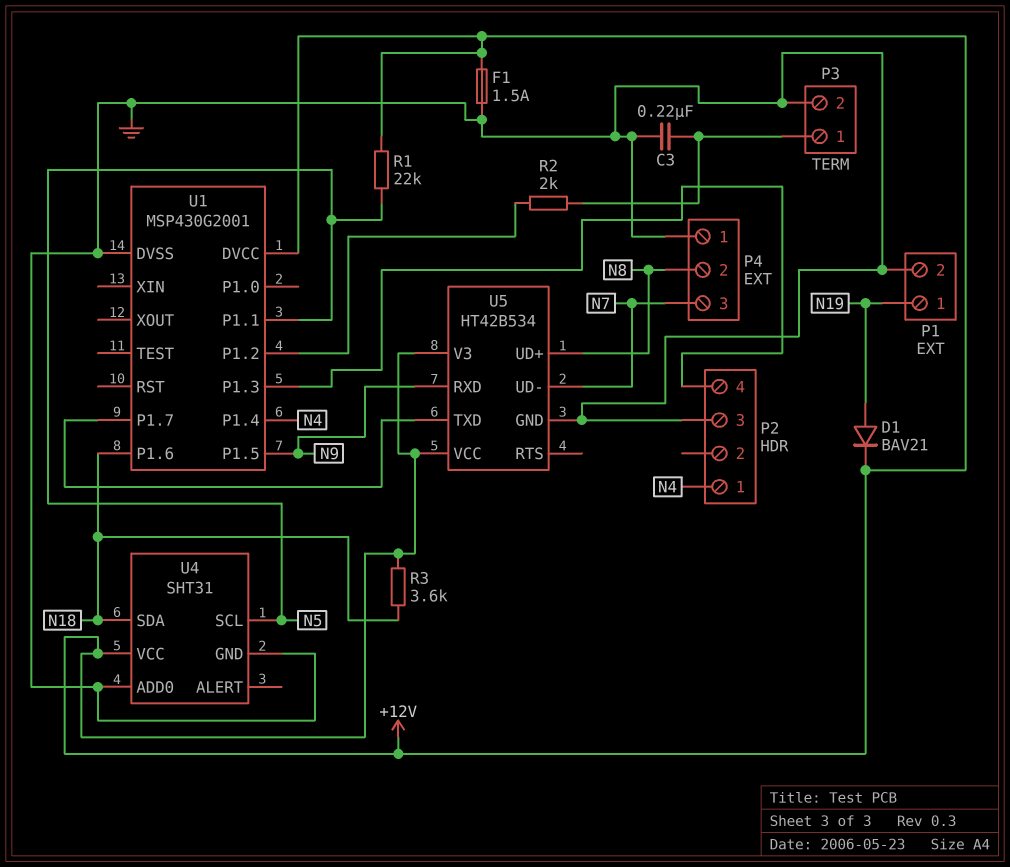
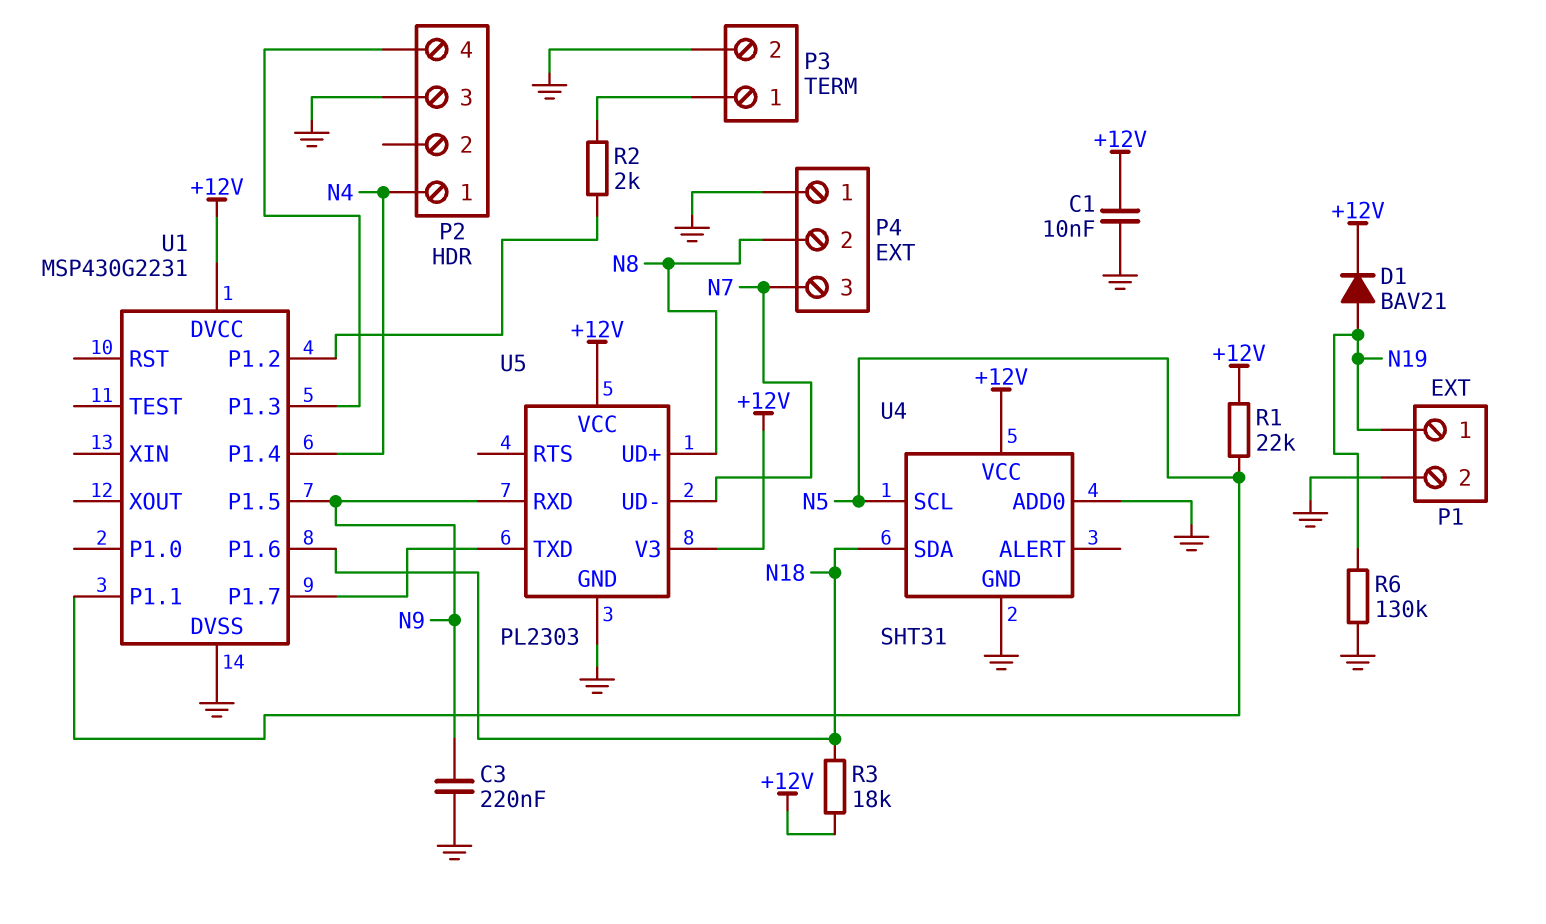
C1: none -> 10nF (+12V, GND)
C3: 220nF (GND, P3/1) -> 220nF (GND, N9)
F1: 1.5A (+12V, GND) -> none
R3: 3.6k (+12V, N18) -> 18k (+12V, N18)
R6: none -> 130k (GND, N19)
U1: MSP430G2001 -> MSP430G2231
U5: HT42B534 -> PL2303

